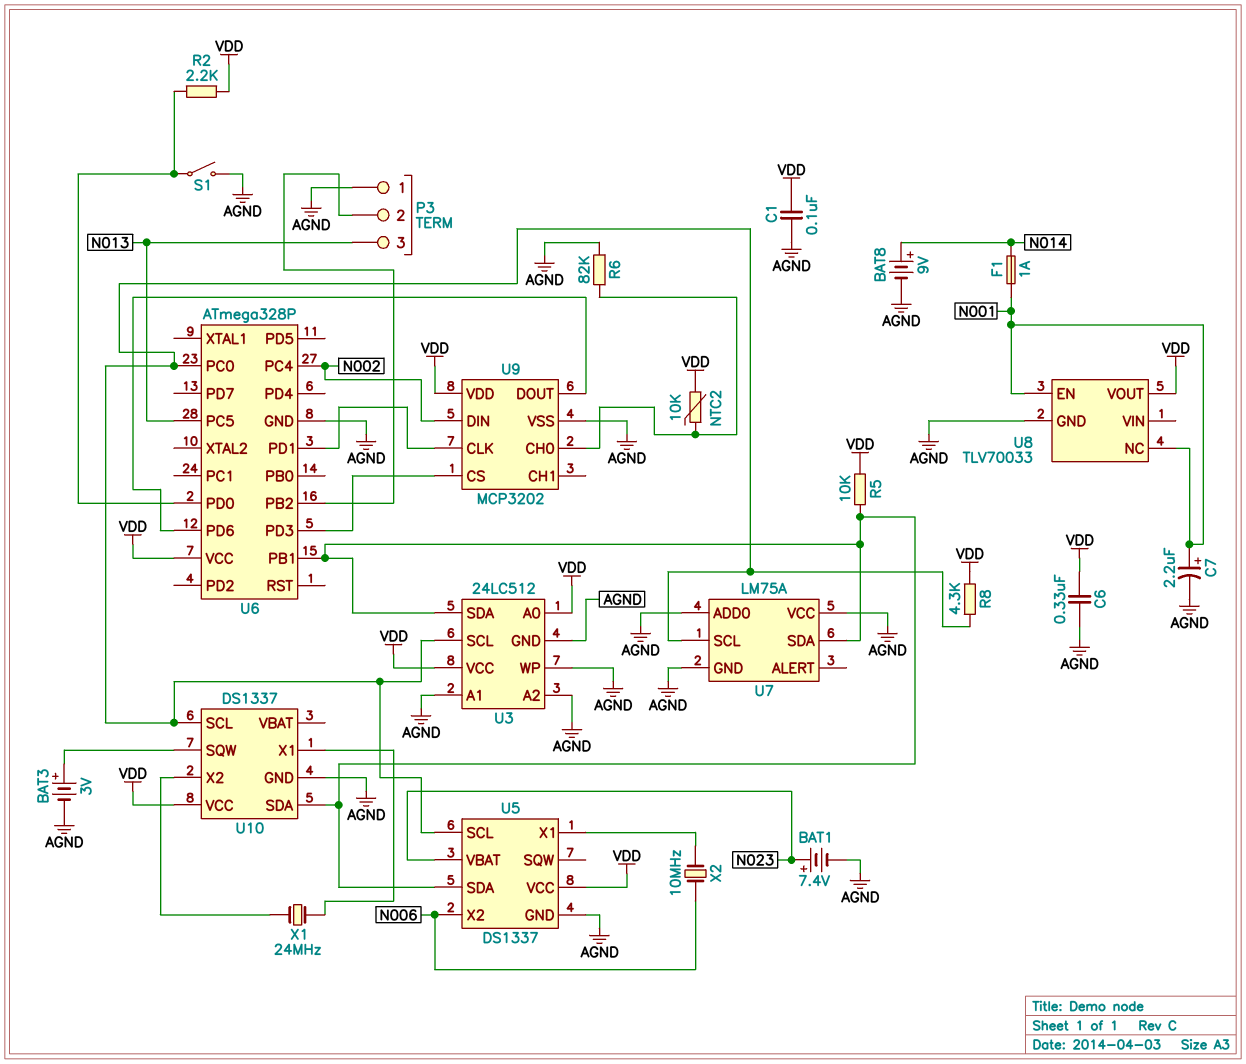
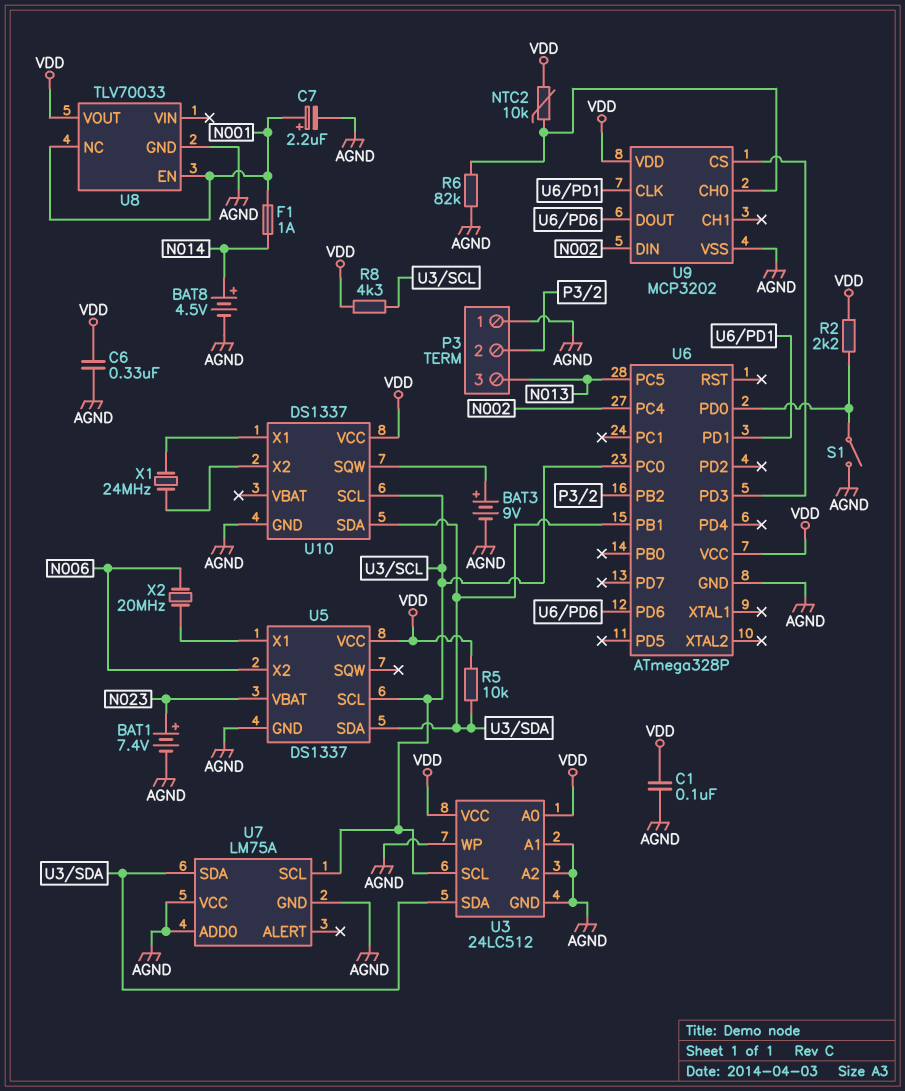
BAT3: 3V (plus U10/SQW, minus AGND) -> 9V (plus U10/SQW, minus AGND)
BAT8: 9V (plus N014, minus AGND) -> 4.5V (plus N014, minus AGND)
X2: 10MHz (N006, U5/X1) -> 20MHz (N006, U5/X1)

